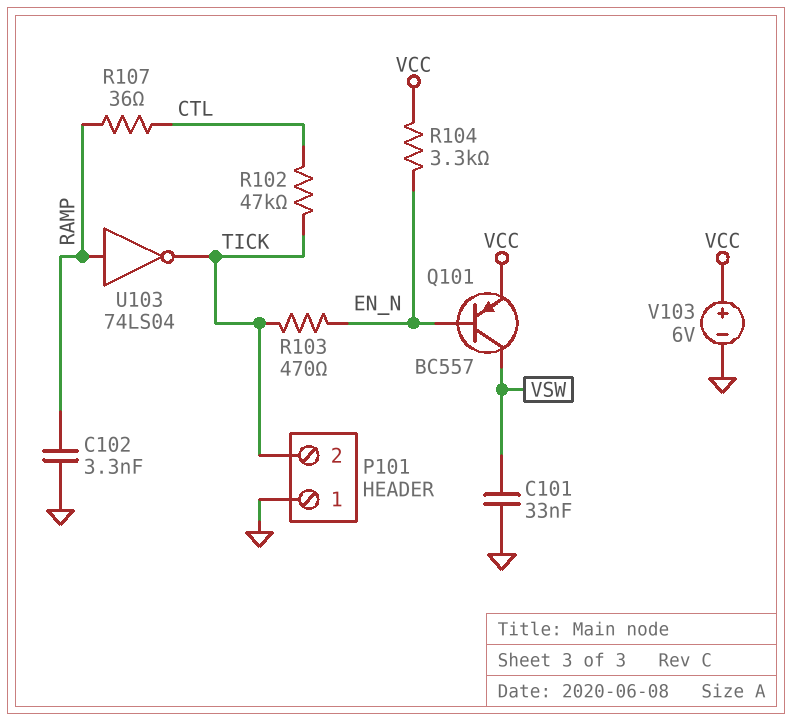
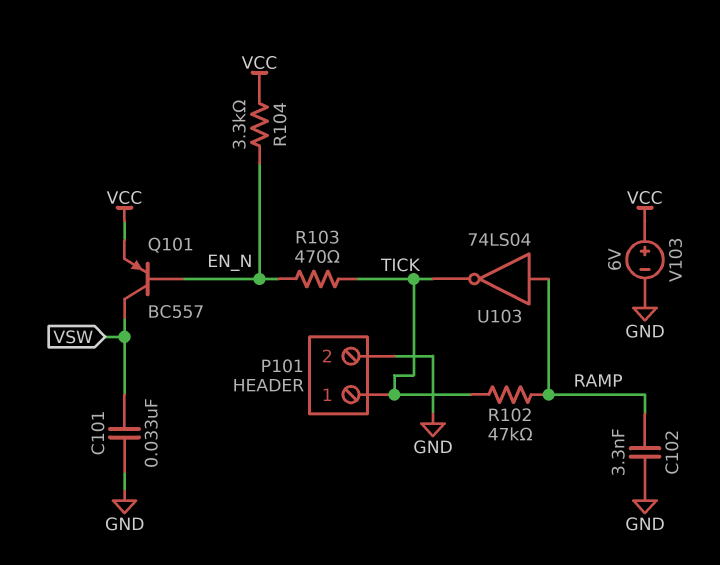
P101 pin 1: GND -> TICK
P101 pin 2: TICK -> GND
R102: 47k (CTL, TICK) -> 47k (RAMP, TICK)
R107: 36 (CTL, RAMP) -> none

